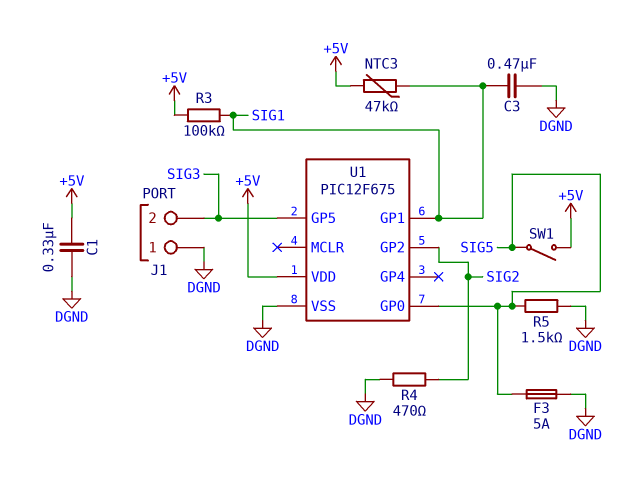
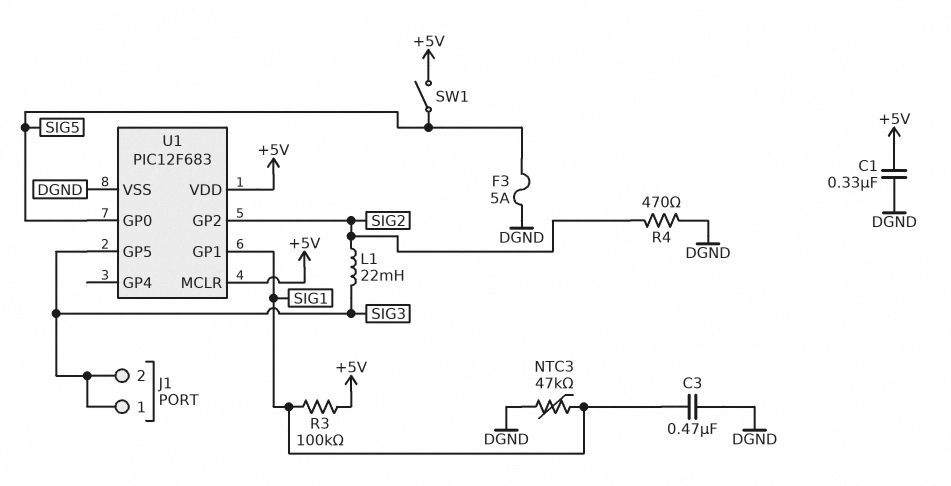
J1 pin 1: DGND -> SIG3
L1: none -> 22mH (SIG2, SIG3)
NTC3: 47k (+5V, SIG1) -> 47k (DGND, SIG1)
R5: 1.5k (DGND, SIG5) -> none
U1: PIC12F675 -> PIC12F683
U1 pin MCLR: none -> +5V

